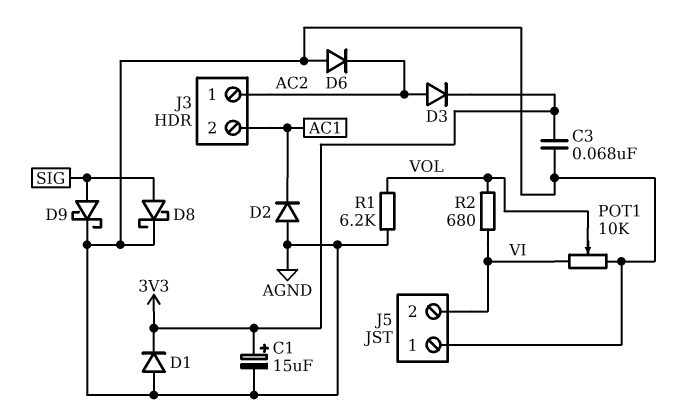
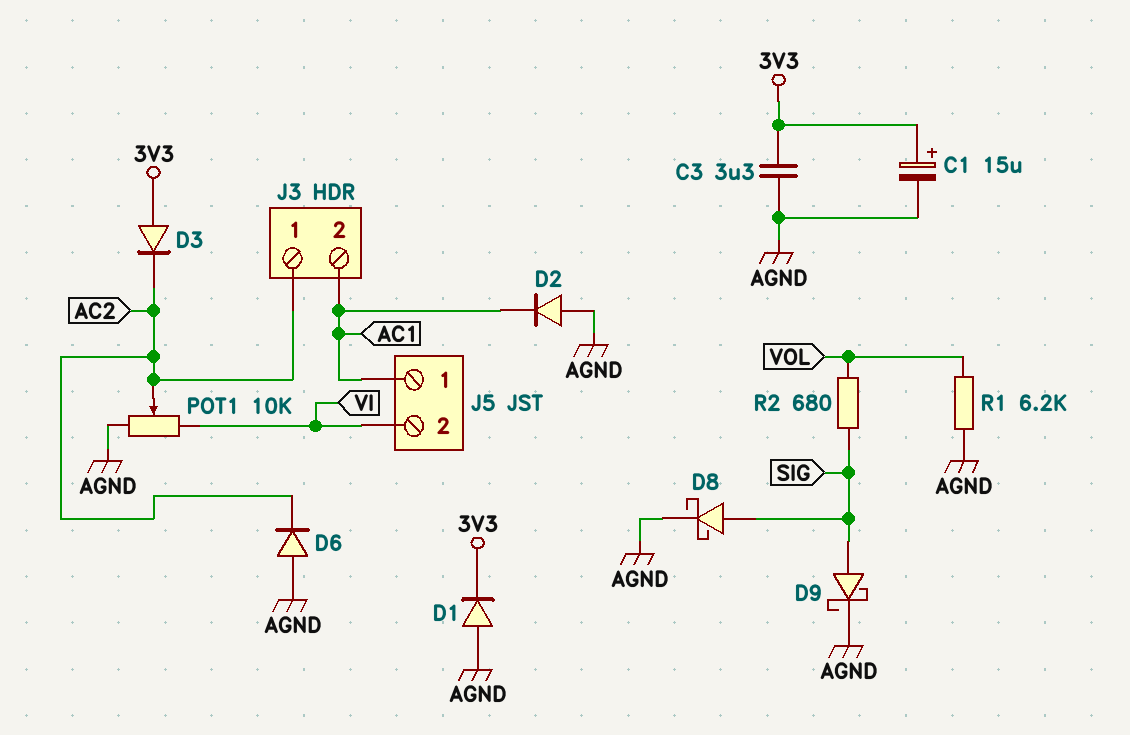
C3: 68nF (3V3, AGND) -> 3.3uF (3V3, AGND)
D3: diode (A AC2, K 3V3) -> diode (A 3V3, K AC2)
J5 pin 1: AGND -> AC1
POT1: 10k (AGND, VI, wiper VOL) -> 10k (AGND, VI, wiper AC2)
R2: 680 (VI, VOL) -> 680 (SIG, VOL)

